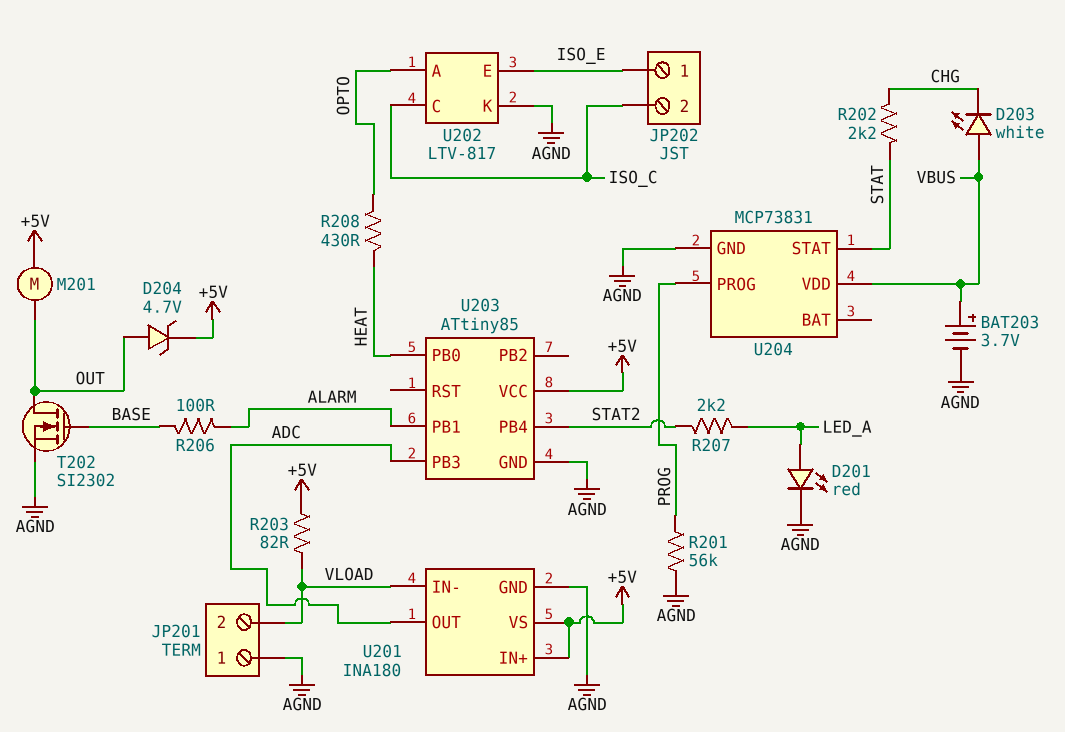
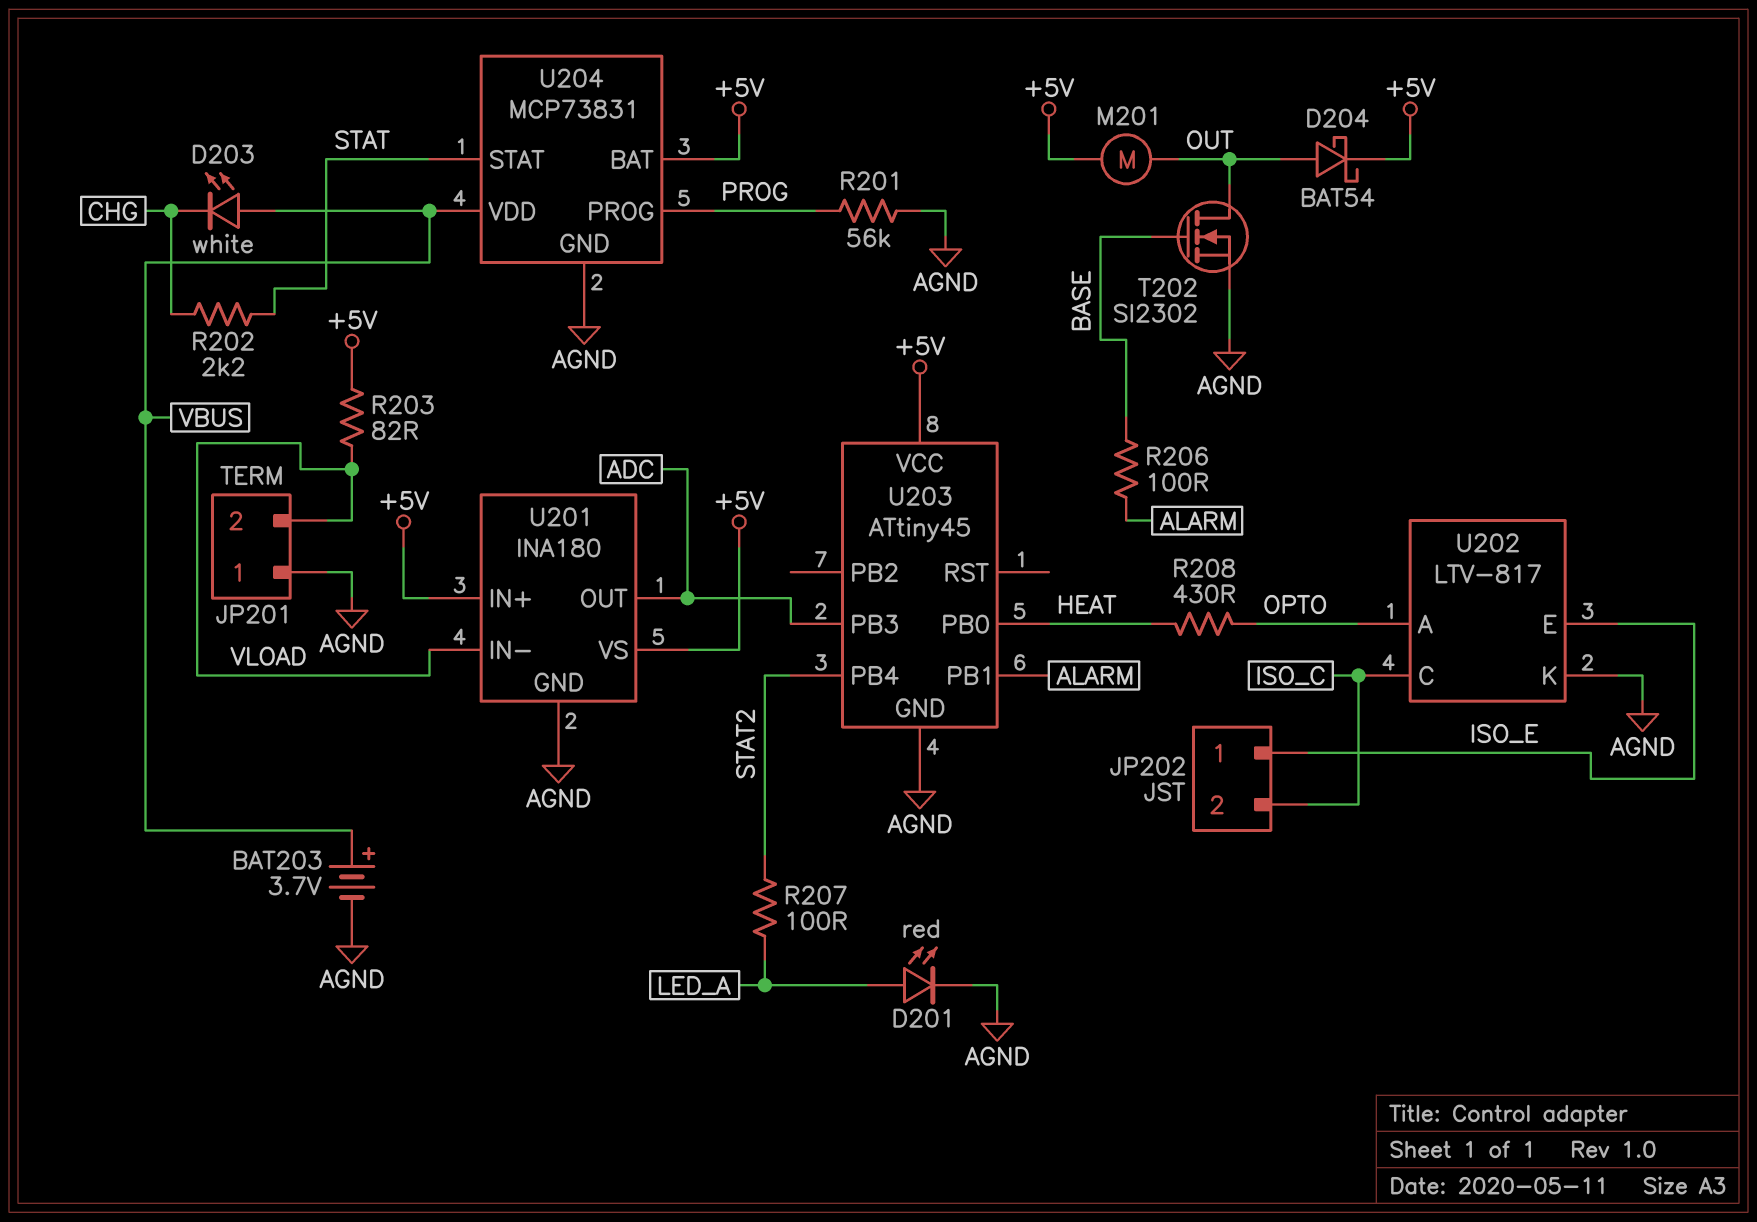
D204: zener 4.7V (A OUT, K +5V) -> schottky BAT54 (A OUT, K +5V)
R207: 2.2k (LED_A, STAT2) -> 100 (LED_A, STAT2)
U203: ATtiny85 -> ATtiny45
U204 pin BAT: none -> +5V

